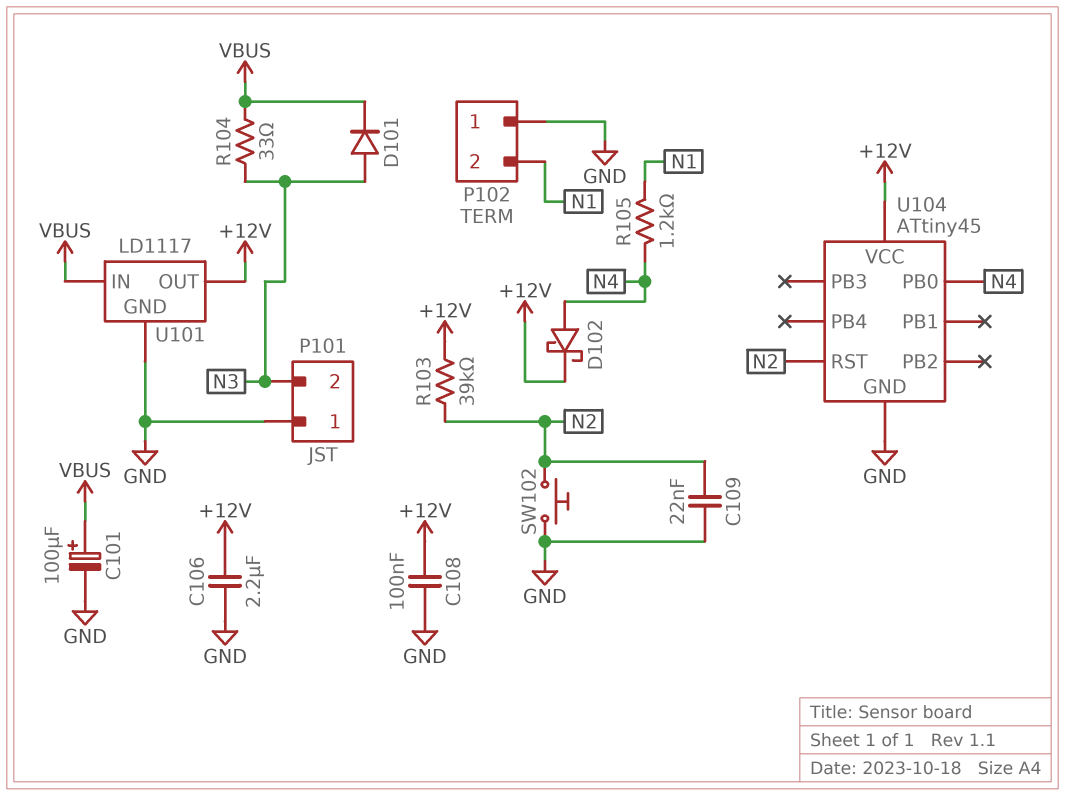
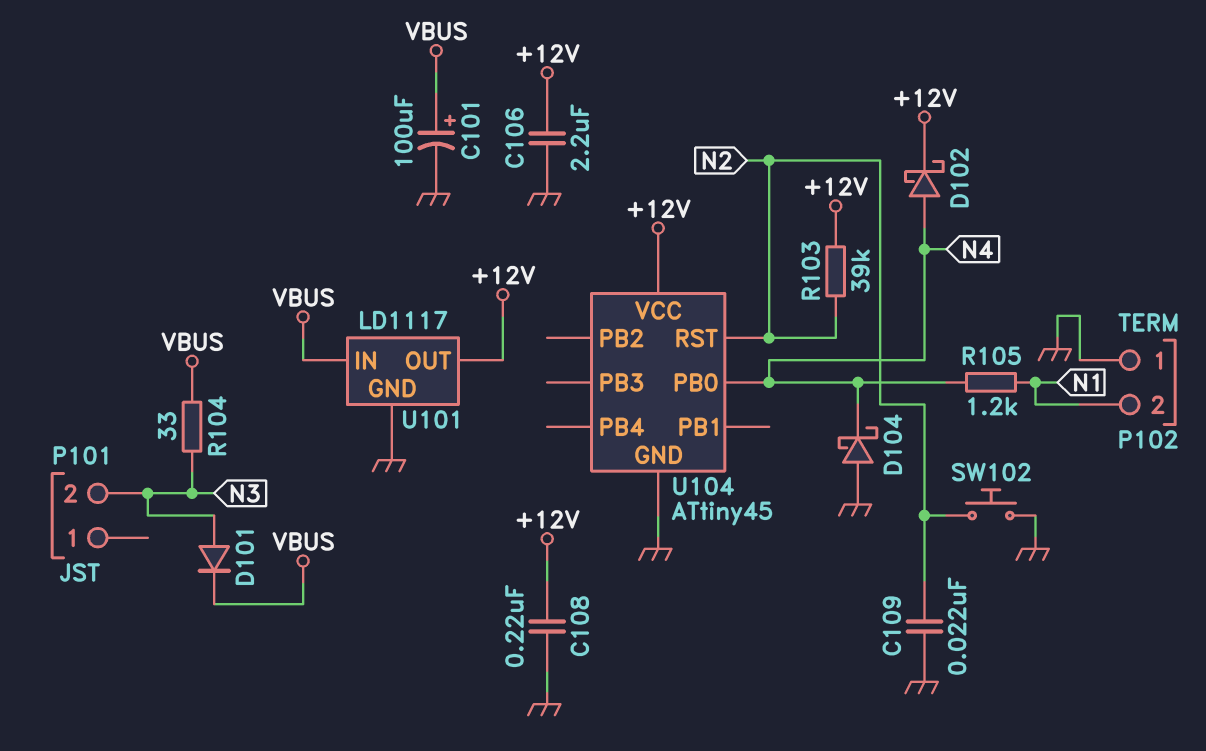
C108: 100nF (+12V, GND) -> 220nF (+12V, GND)
D104: none -> schottky (A GND, K N4)
P101 pin 1: GND -> none

